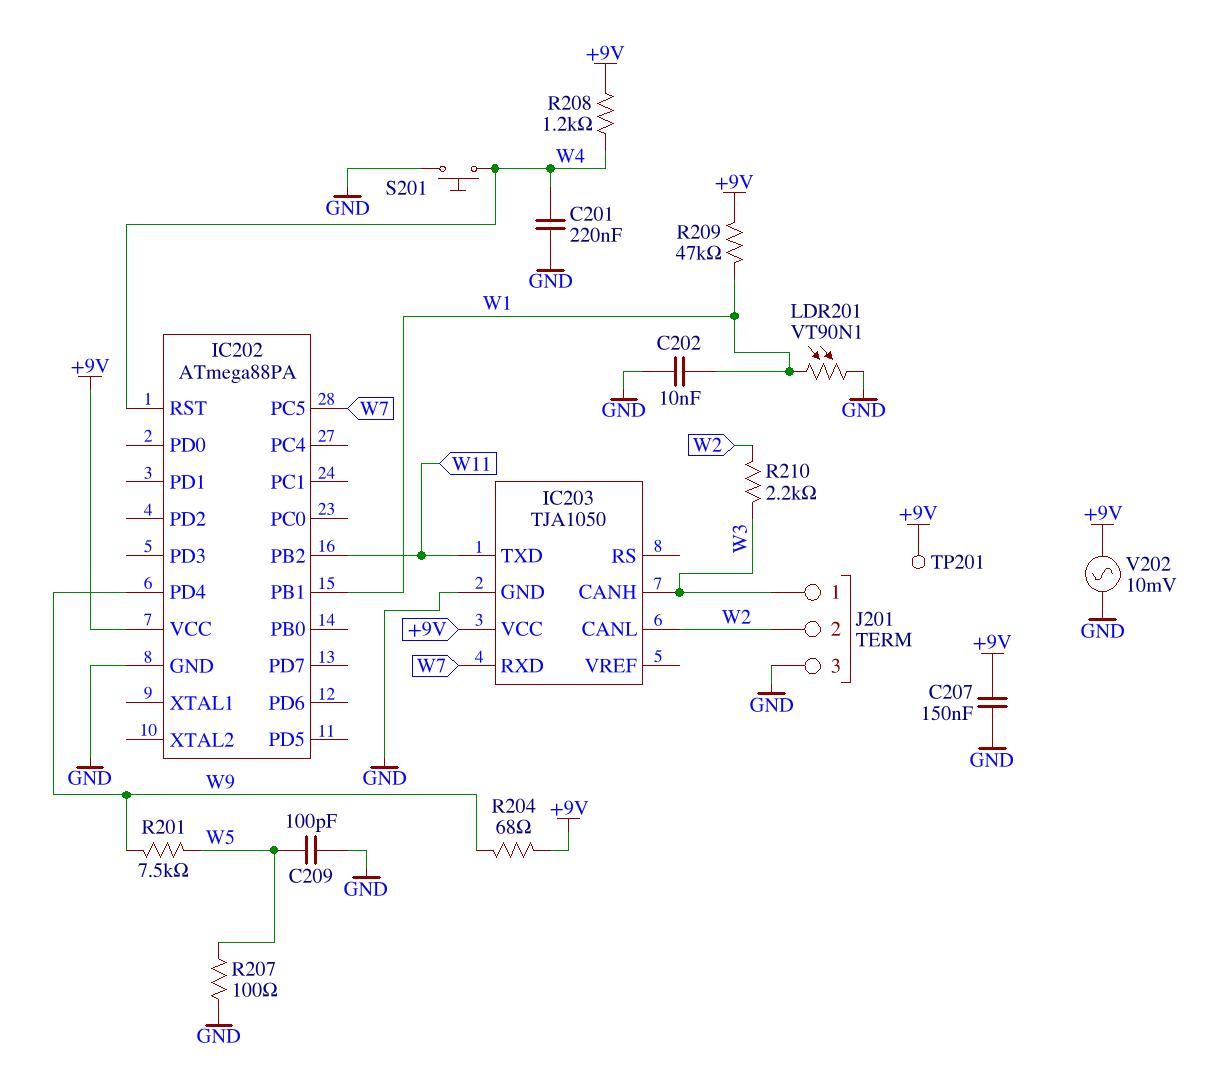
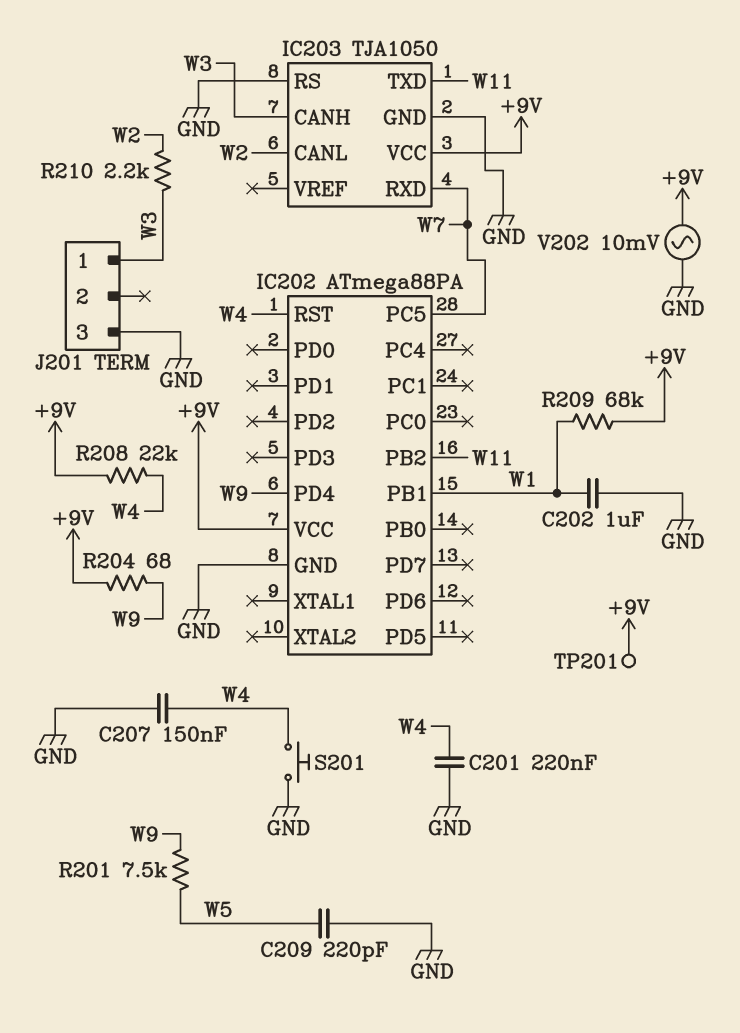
C202: 10nF (GND, W1) -> 1uF (GND, W1)
C207: 150nF (+9V, GND) -> 150nF (GND, W4)
C209: 100pF (GND, W5) -> 220pF (GND, W5)
IC203 pin RS: none -> GND
J201 pin 2: W2 -> none
LDR201: VT90N1 (GND, W1) -> none
R207: 100 (GND, W5) -> none
R208: 1.2k (+9V, W4) -> 22k (+9V, W4)
R209: 47k (+9V, W1) -> 68k (+9V, W1)

